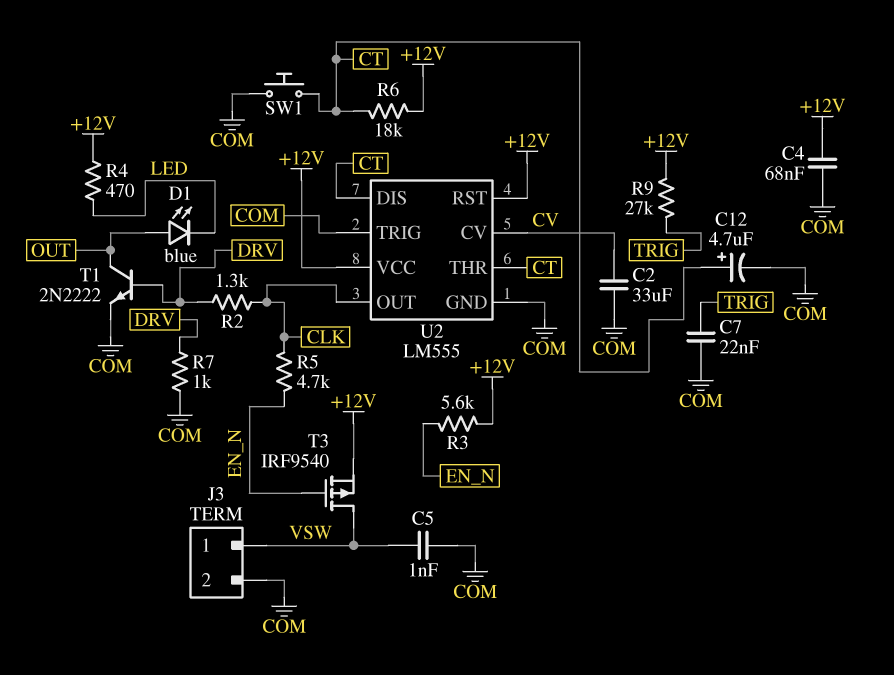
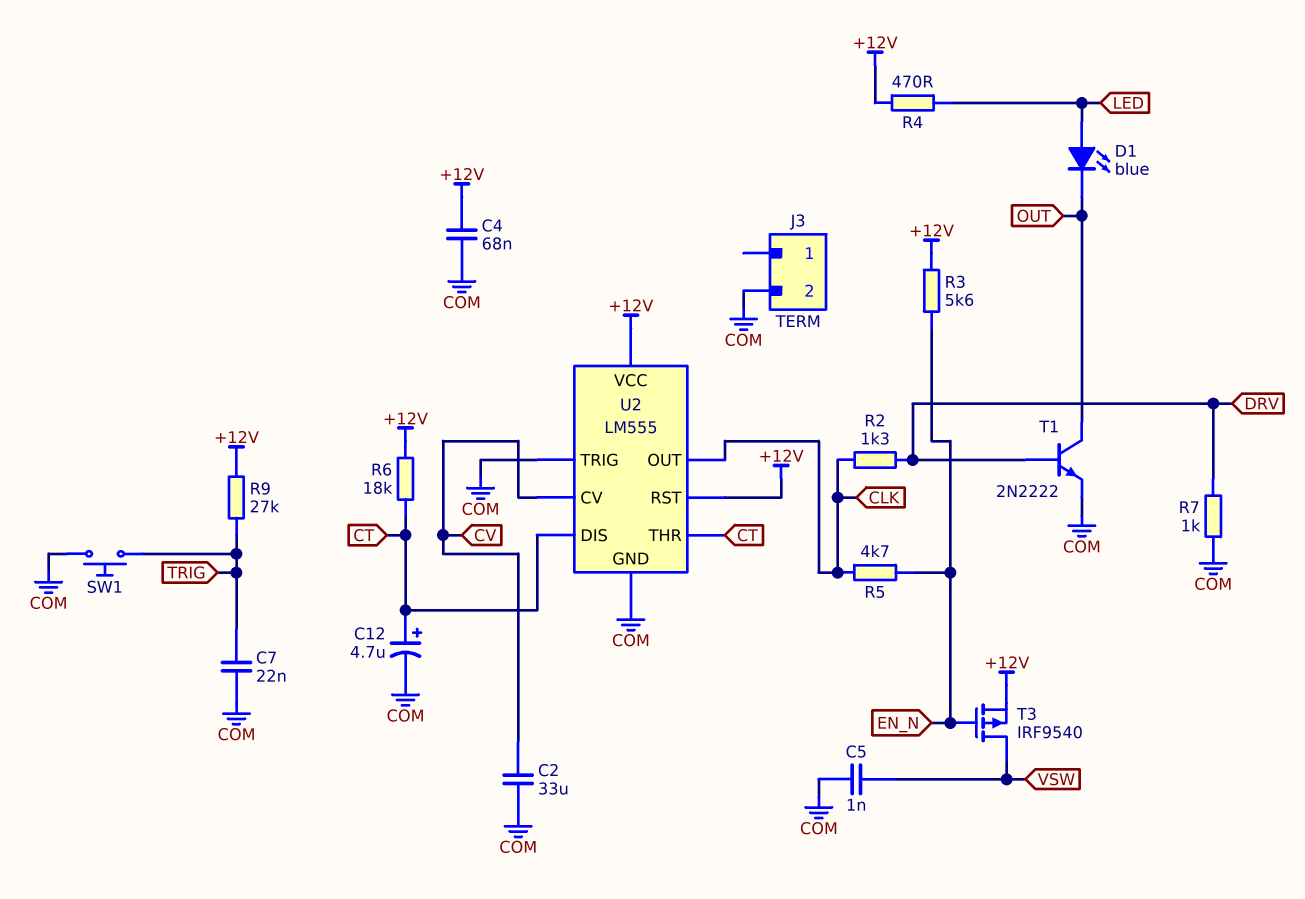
D1: LED blue (A OUT, K LED) -> LED blue (A LED, K OUT)
J3 pin 1: VSW -> none
SW1: button (COM, CT) -> button (COM, TRIG)

